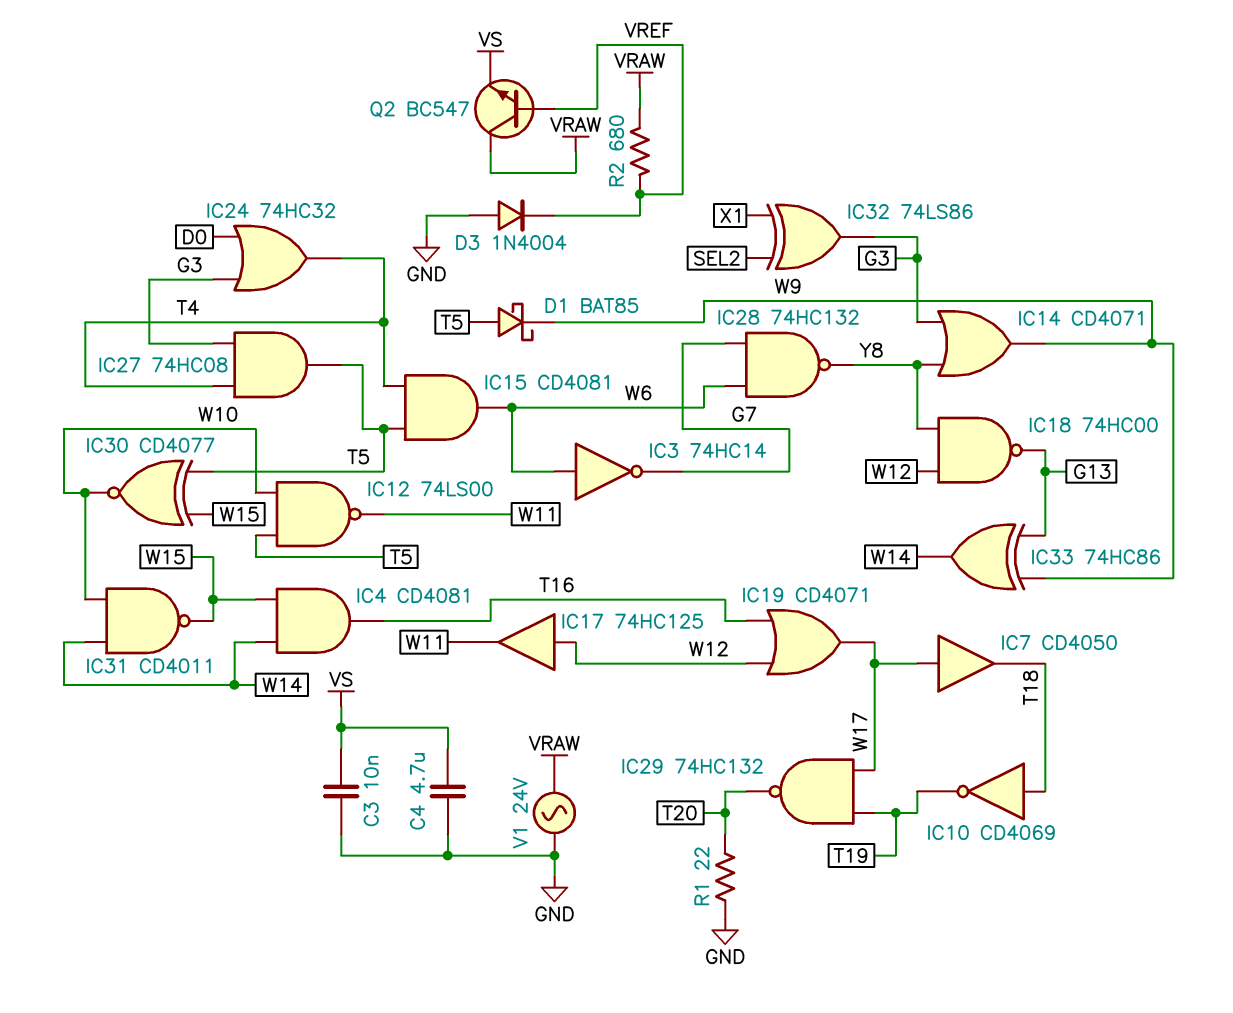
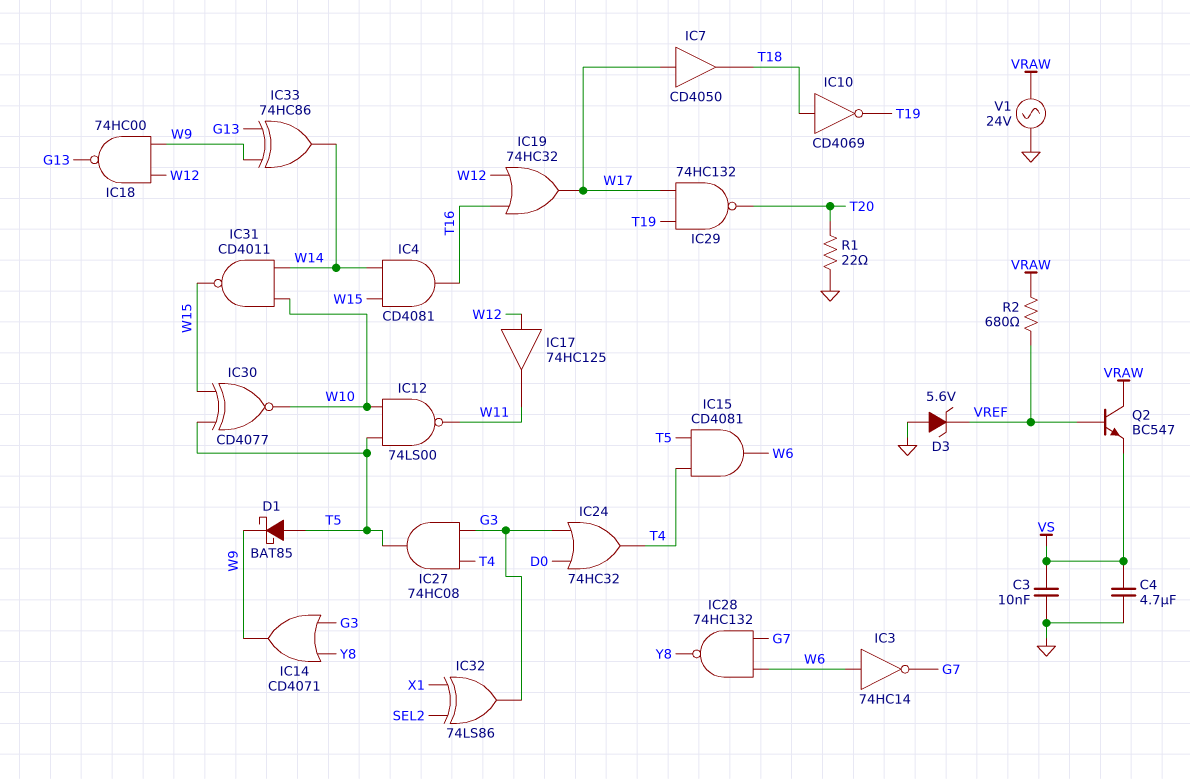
D3: diode 1N4004 (A GND, K VREF) -> zener 5.6V (A GND, K VREF)
IC18: NAND 74HC00 (in W12, in Y8, out G13) -> NAND 74HC00 (in W9, in W12, out G13)
IC19: OR CD4071 (in T16, in W12, out W17) -> OR 74HC32 (in T16, in W12, out W17)

